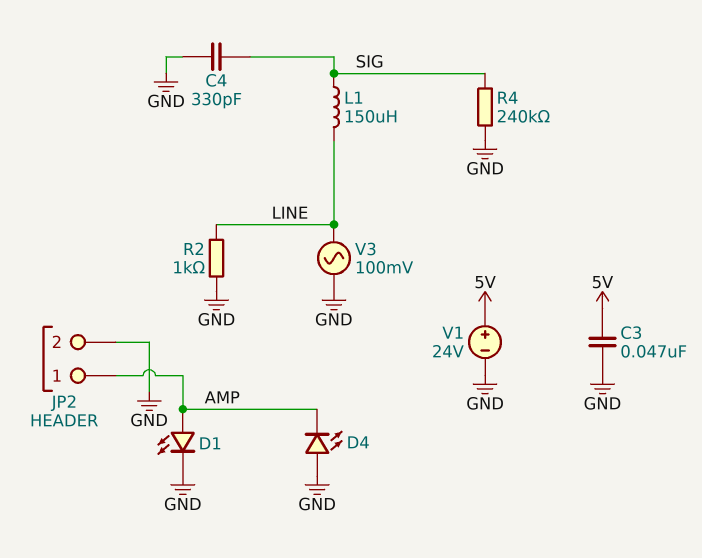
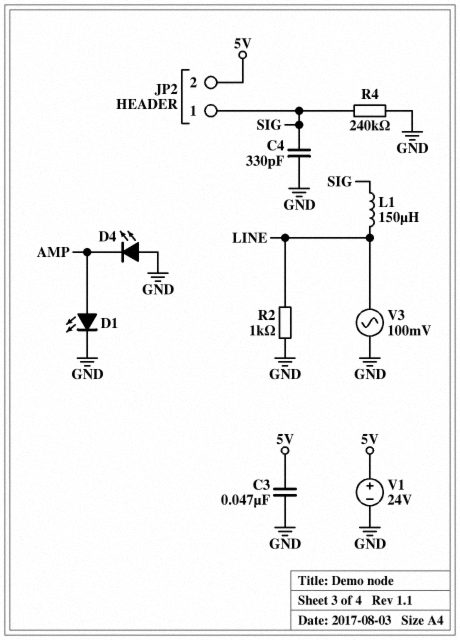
JP2 pin 1: AMP -> SIG
JP2 pin 2: GND -> 5V

